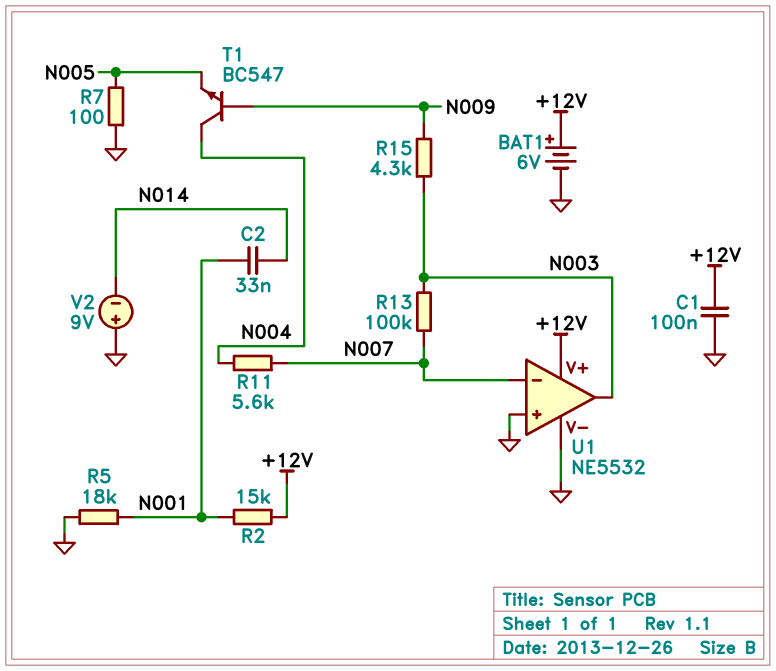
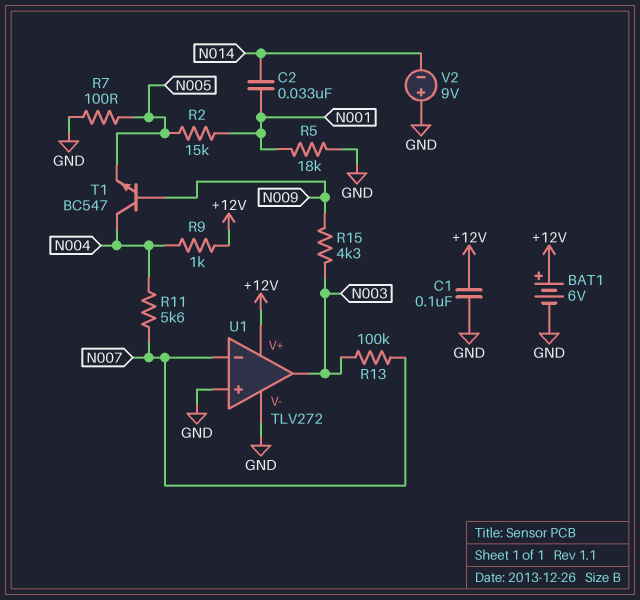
R2: 15k (+12V, N001) -> 15k (N001, N005)
R9: none -> 1k (+12V, N004)
U1: NE5532 -> TLV272

